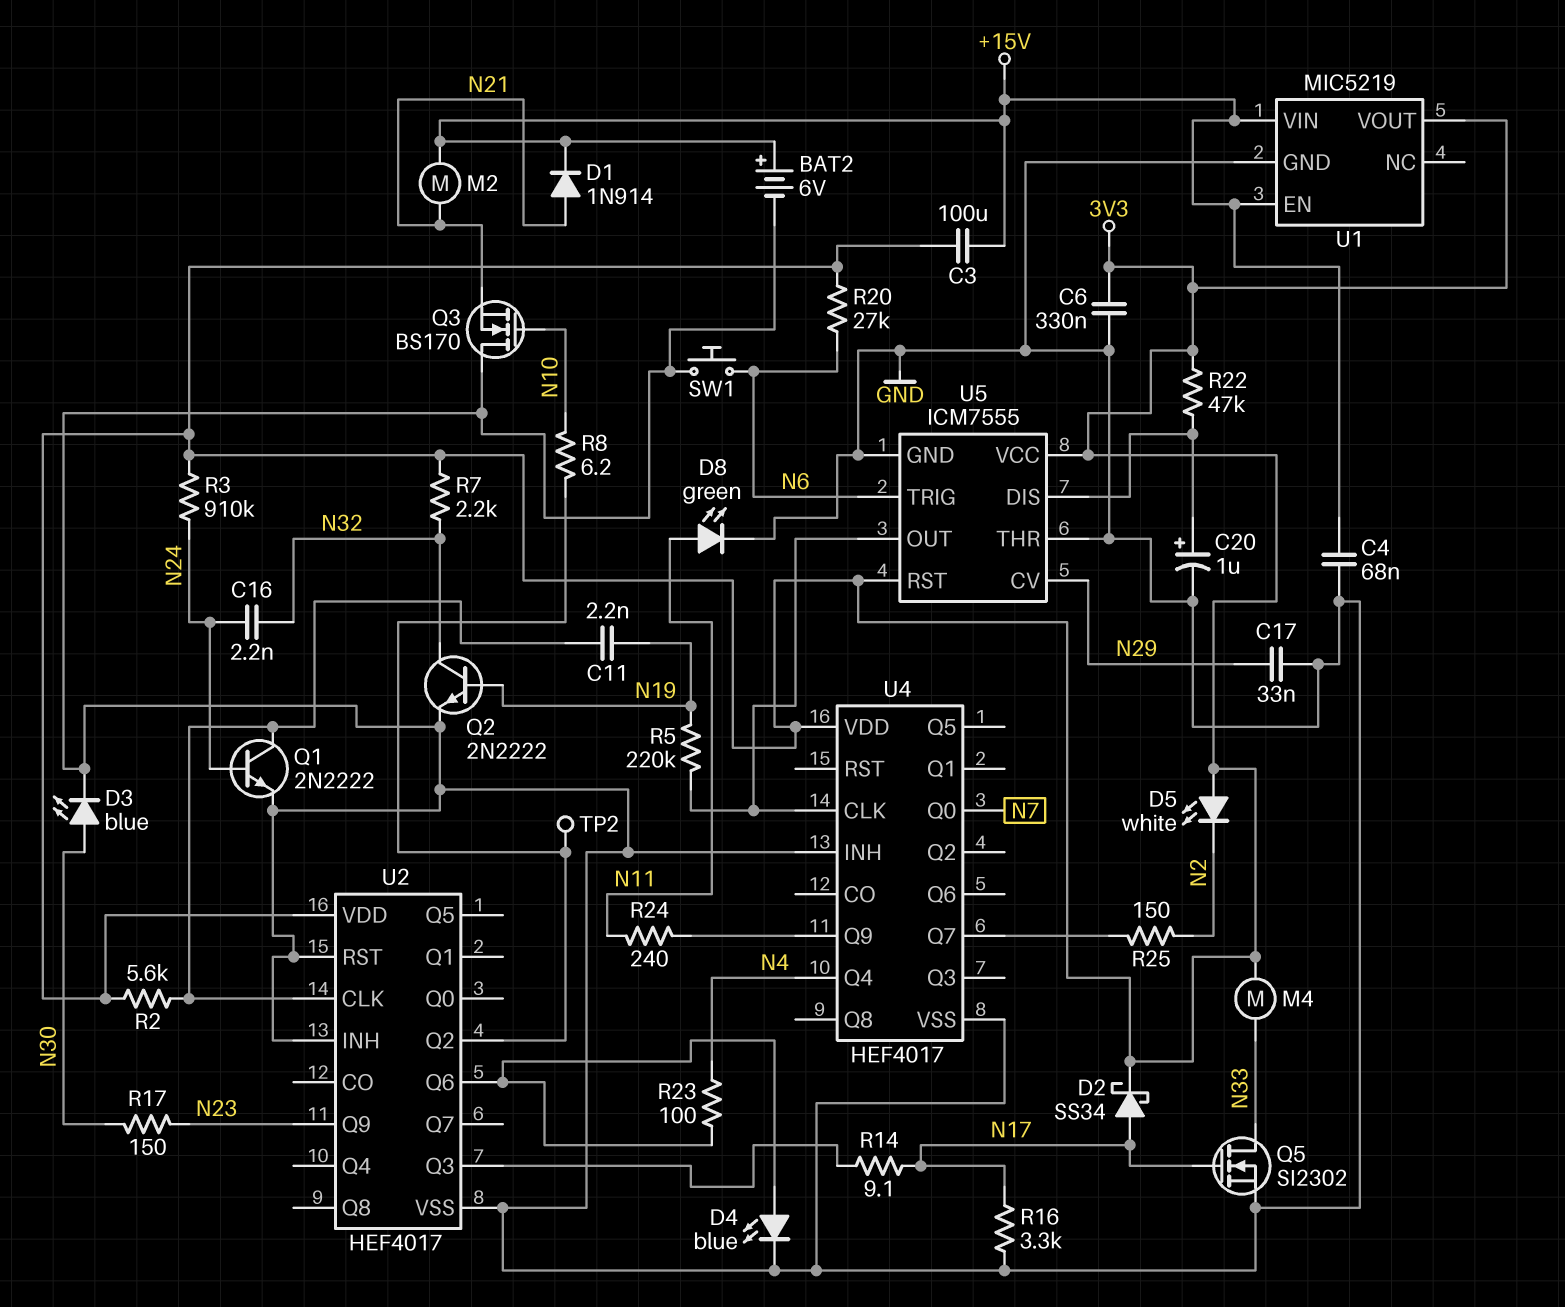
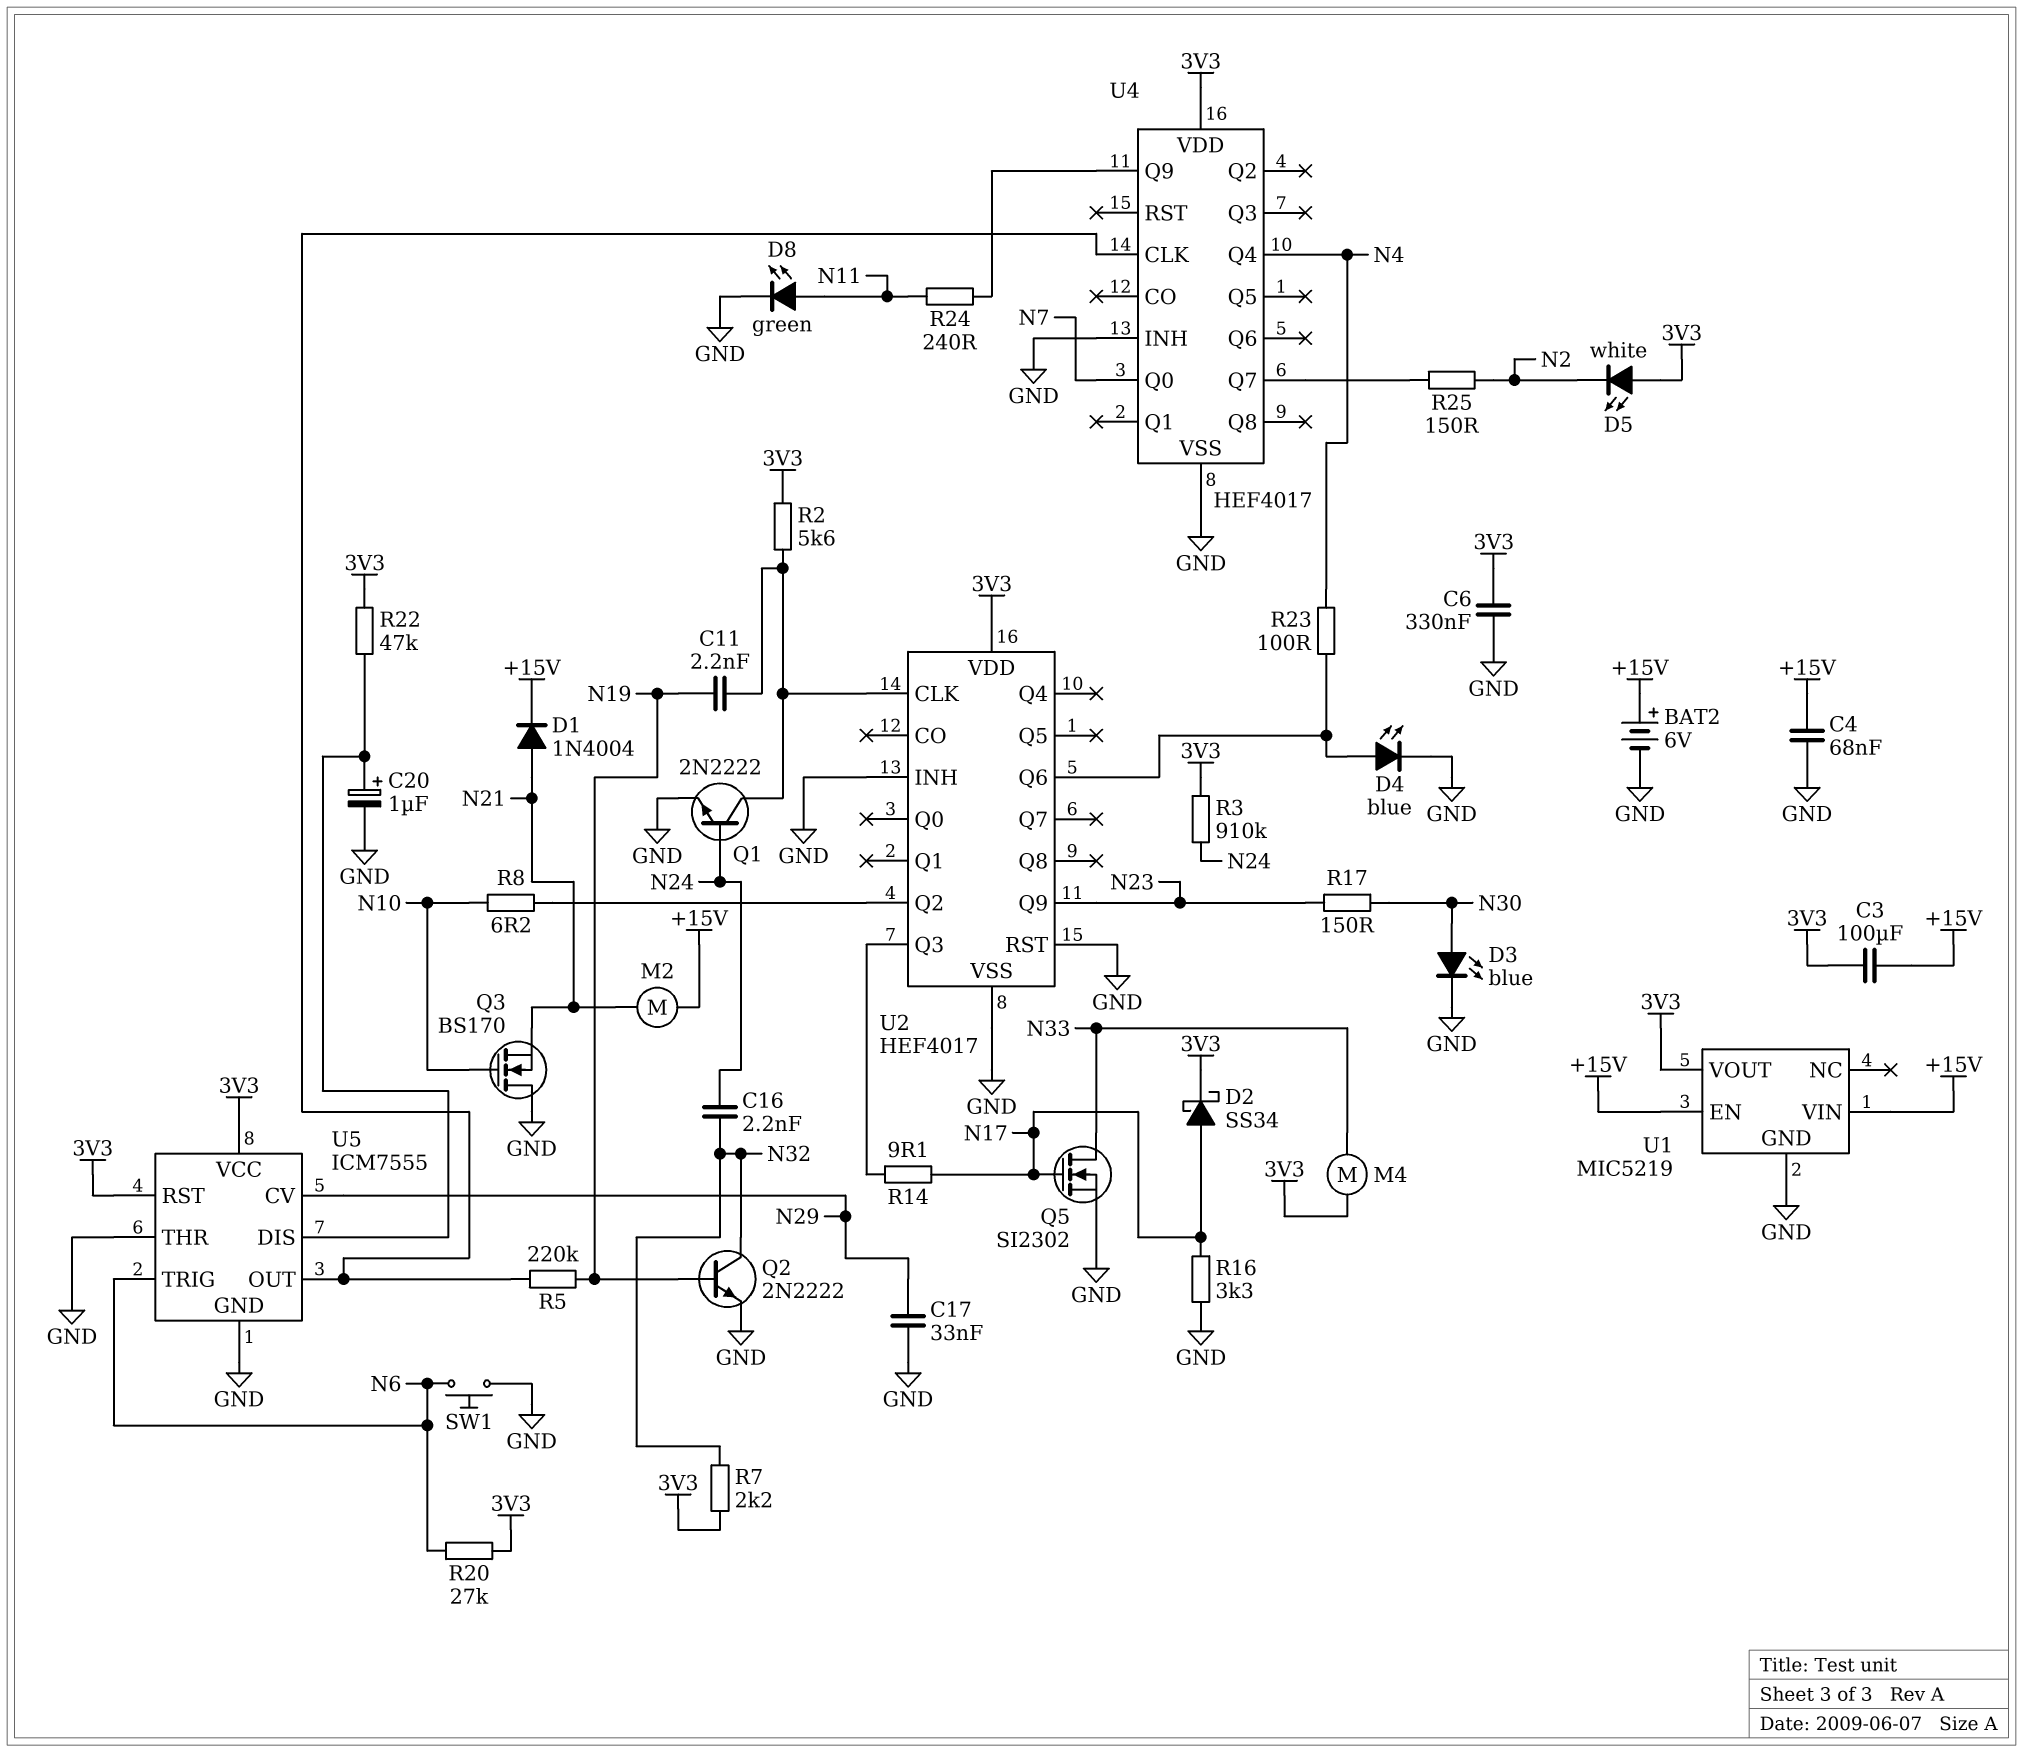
D1: diode 1N914 (A N21, K +15V) -> diode 1N4004 (A N21, K +15V)
TP2: test point (U2/Q2) -> none

